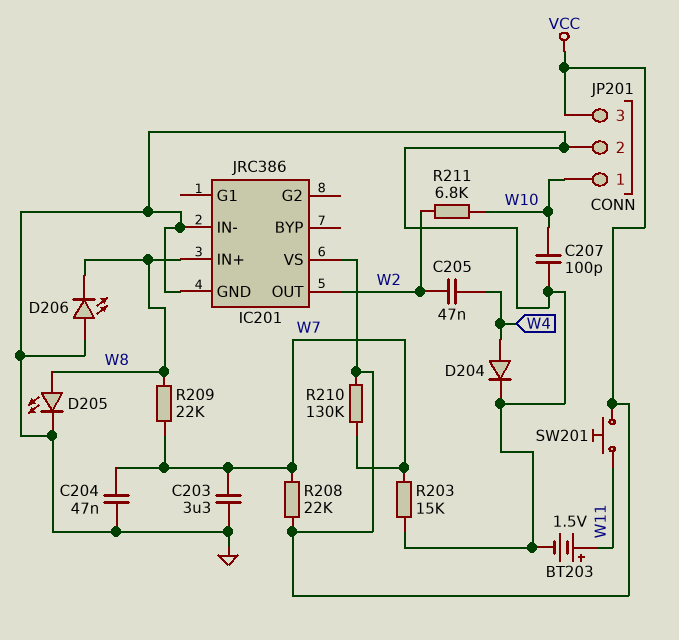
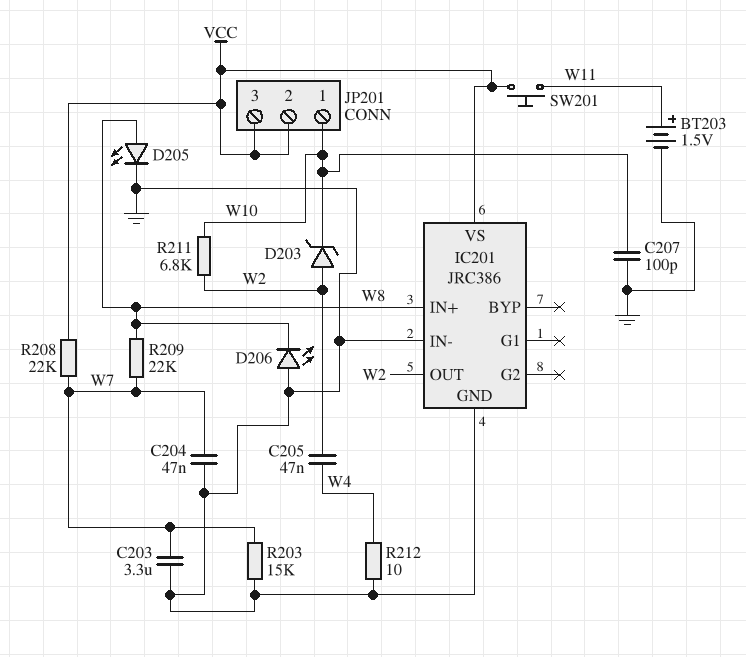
D203: none -> zener (A W2, K W10)
D204: diode (A W4, K GND) -> none
JP201 pin 2: GND -> VCC
R210: 130k (VCC, W7) -> none
R212: none -> 10 (GND, W4)

